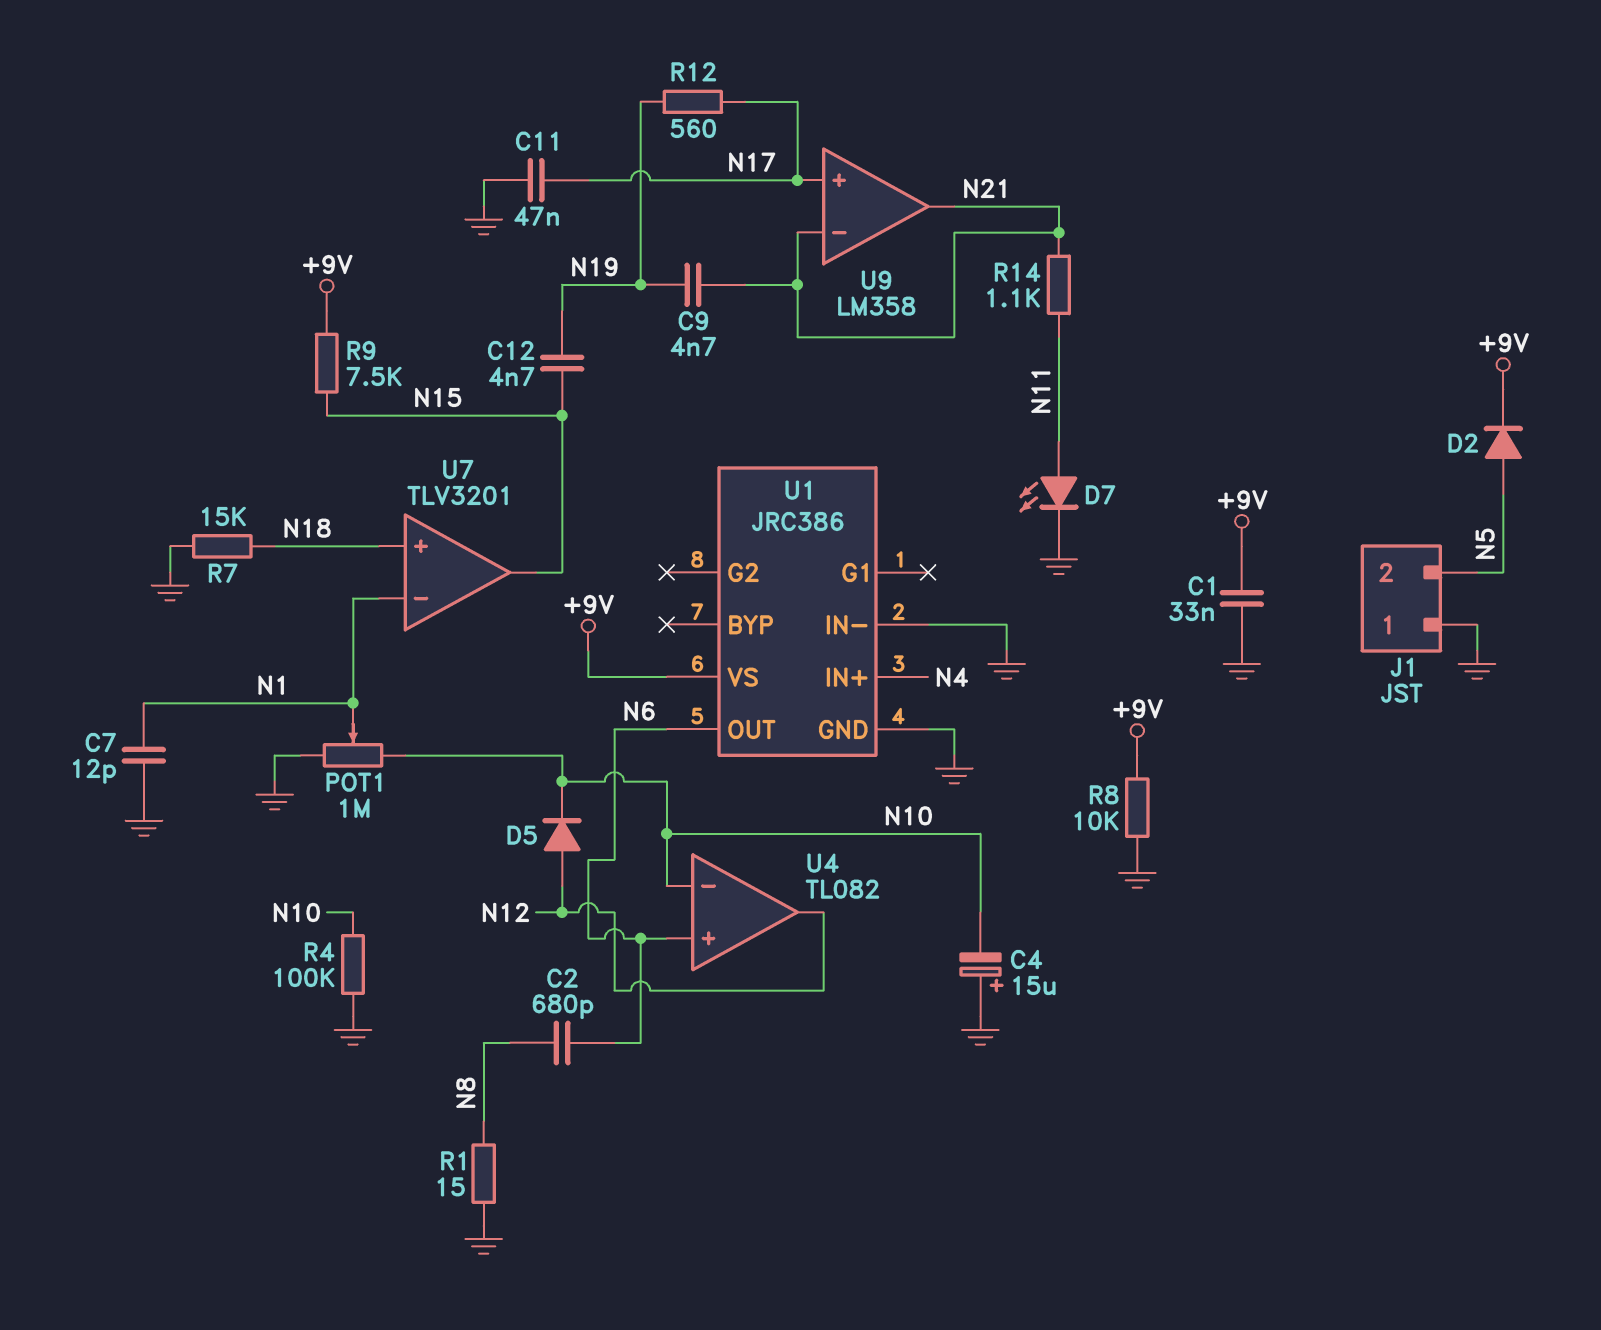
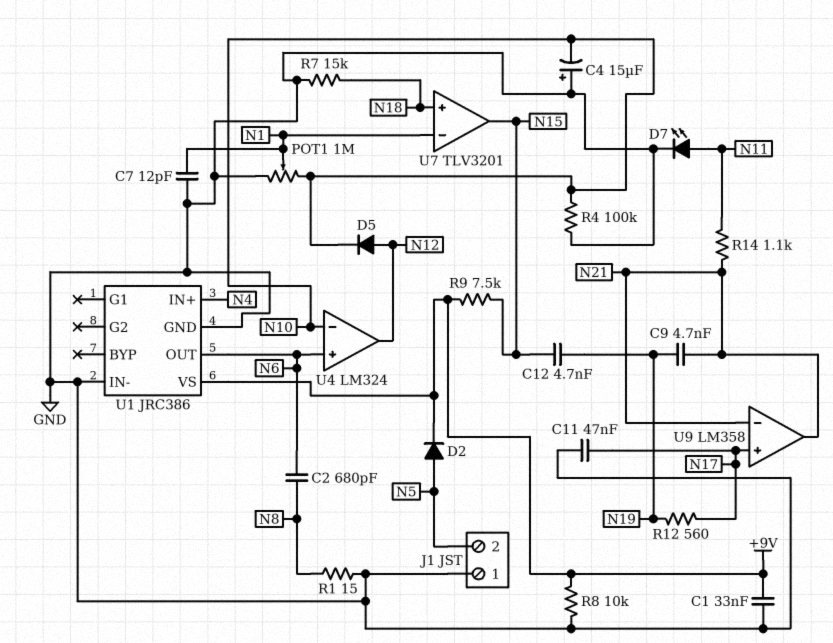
U4: TL082 -> LM324

